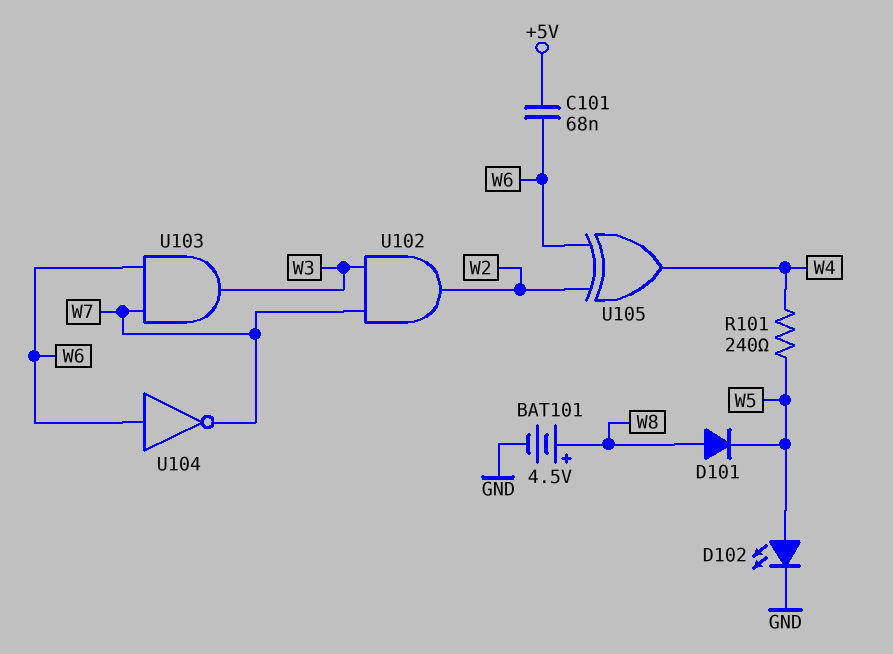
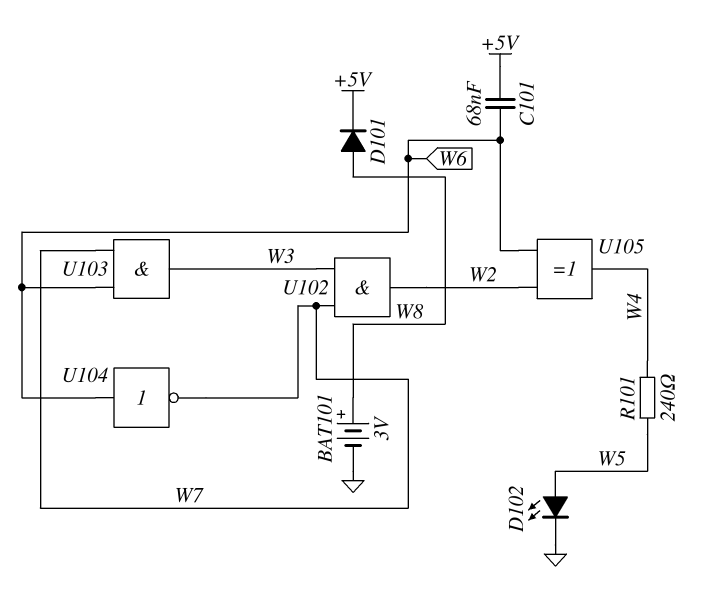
BAT101: 4.5V (plus W8, minus GND) -> 3V (plus W8, minus GND)
D101: diode (A W8, K W5) -> diode (A W8, K +5V)

